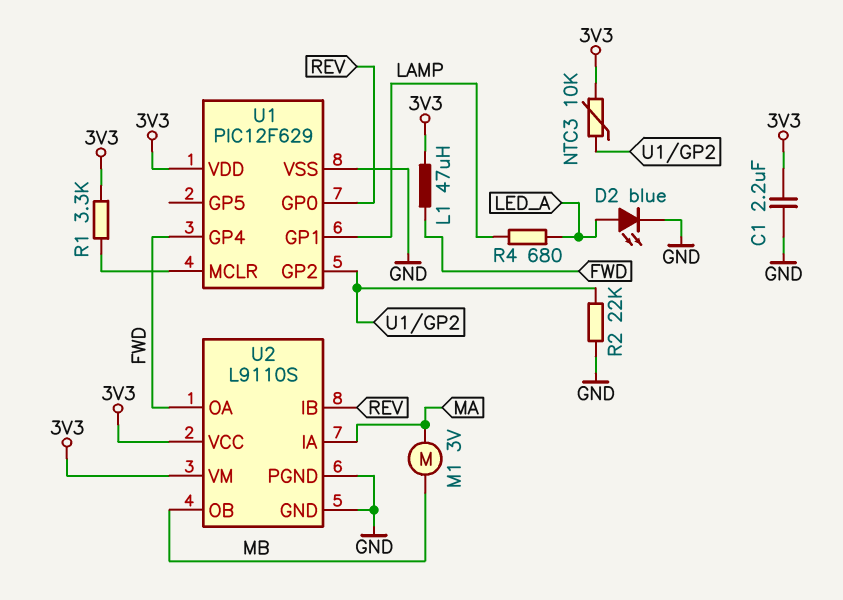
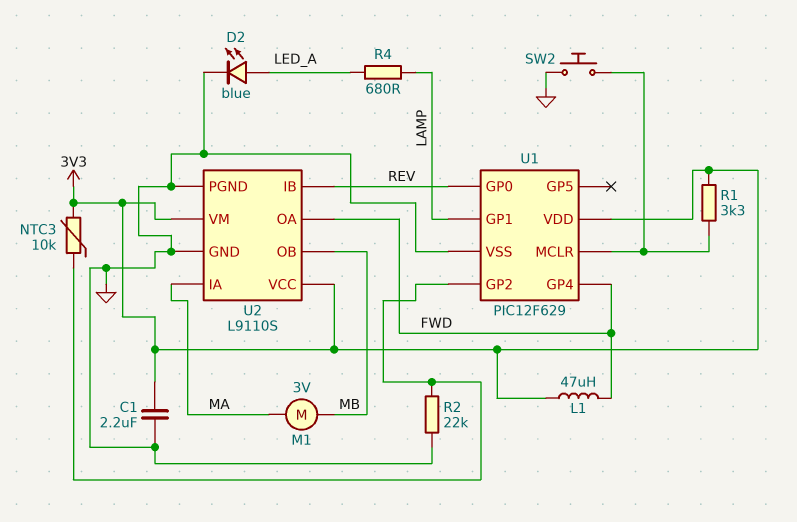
SW2: none -> button (GND, U1/MCLR)

